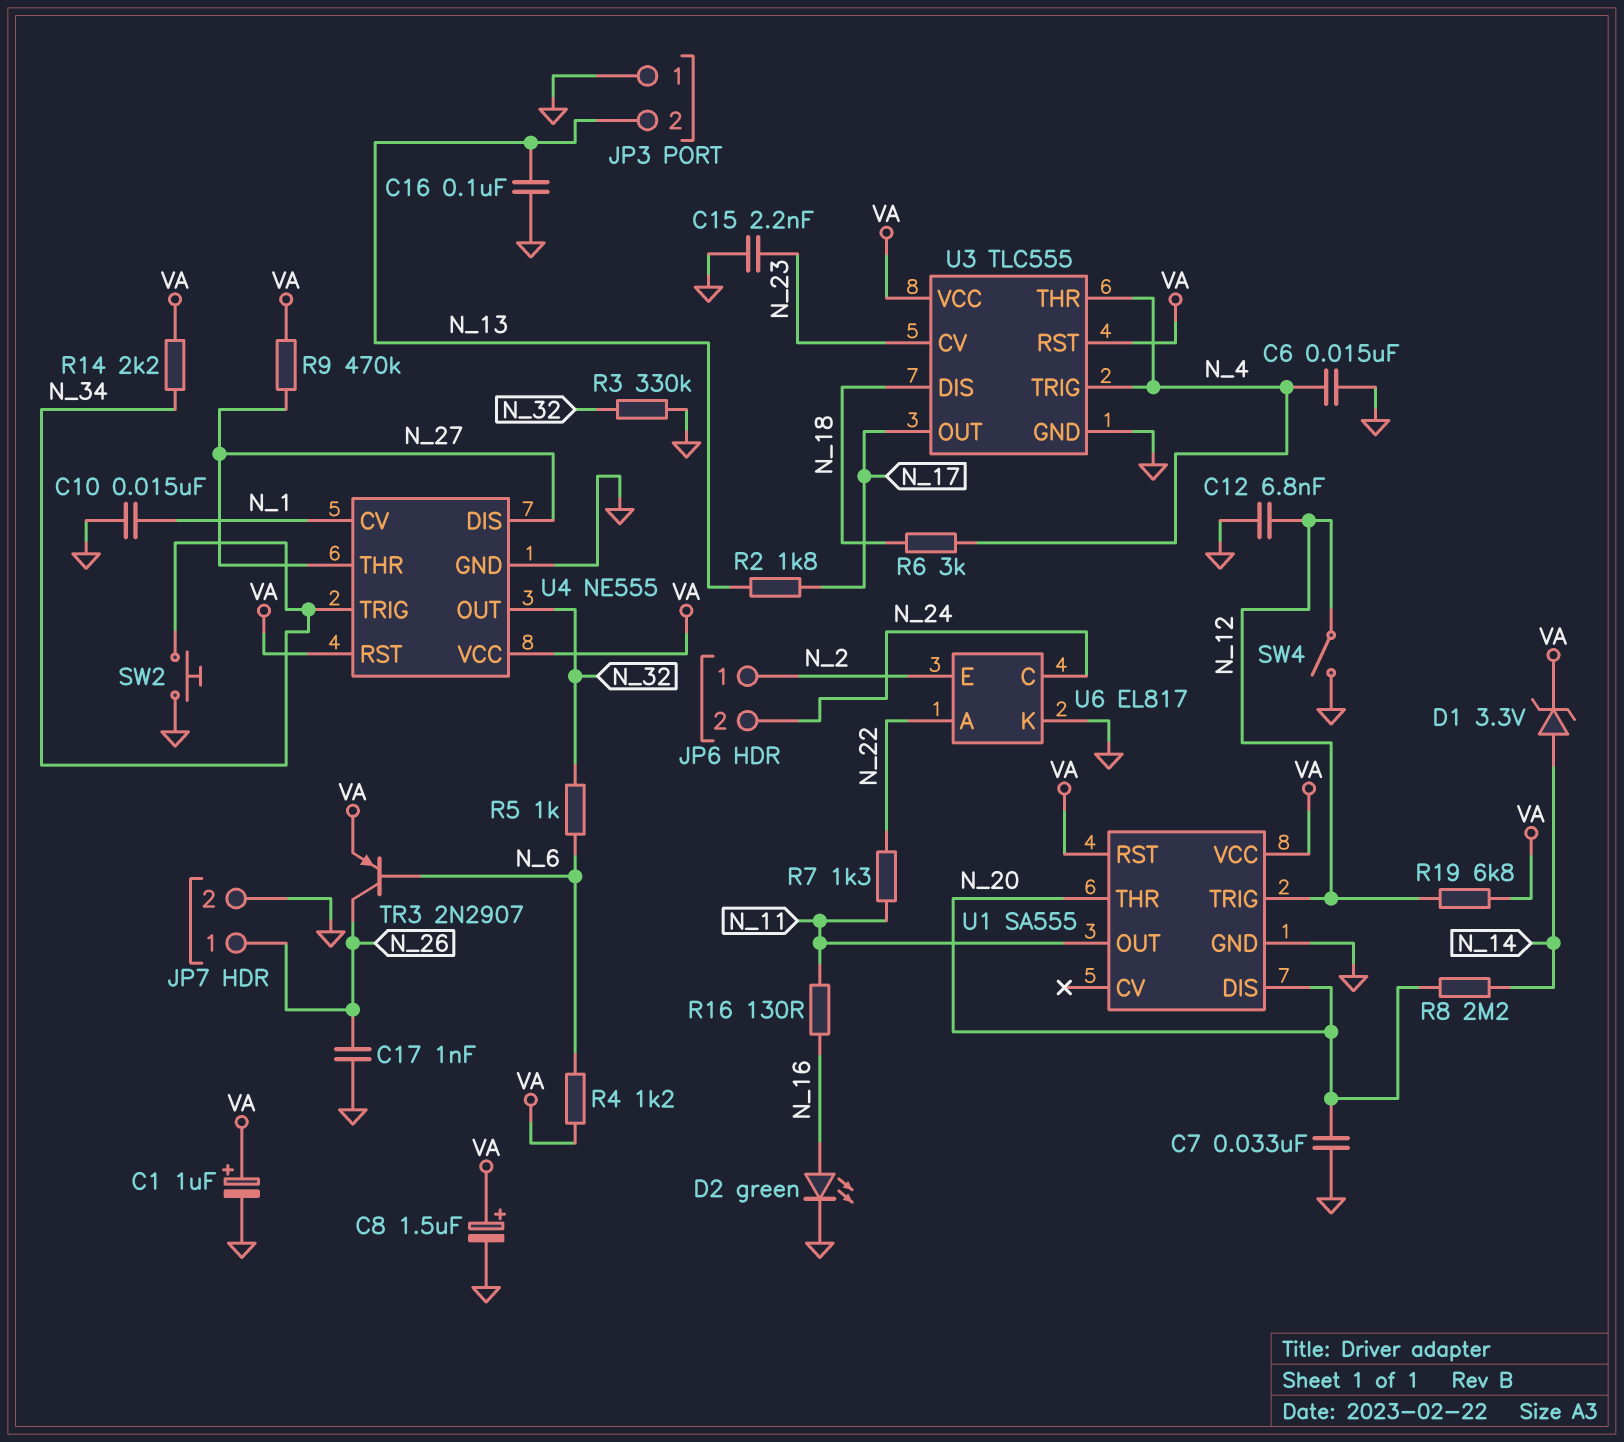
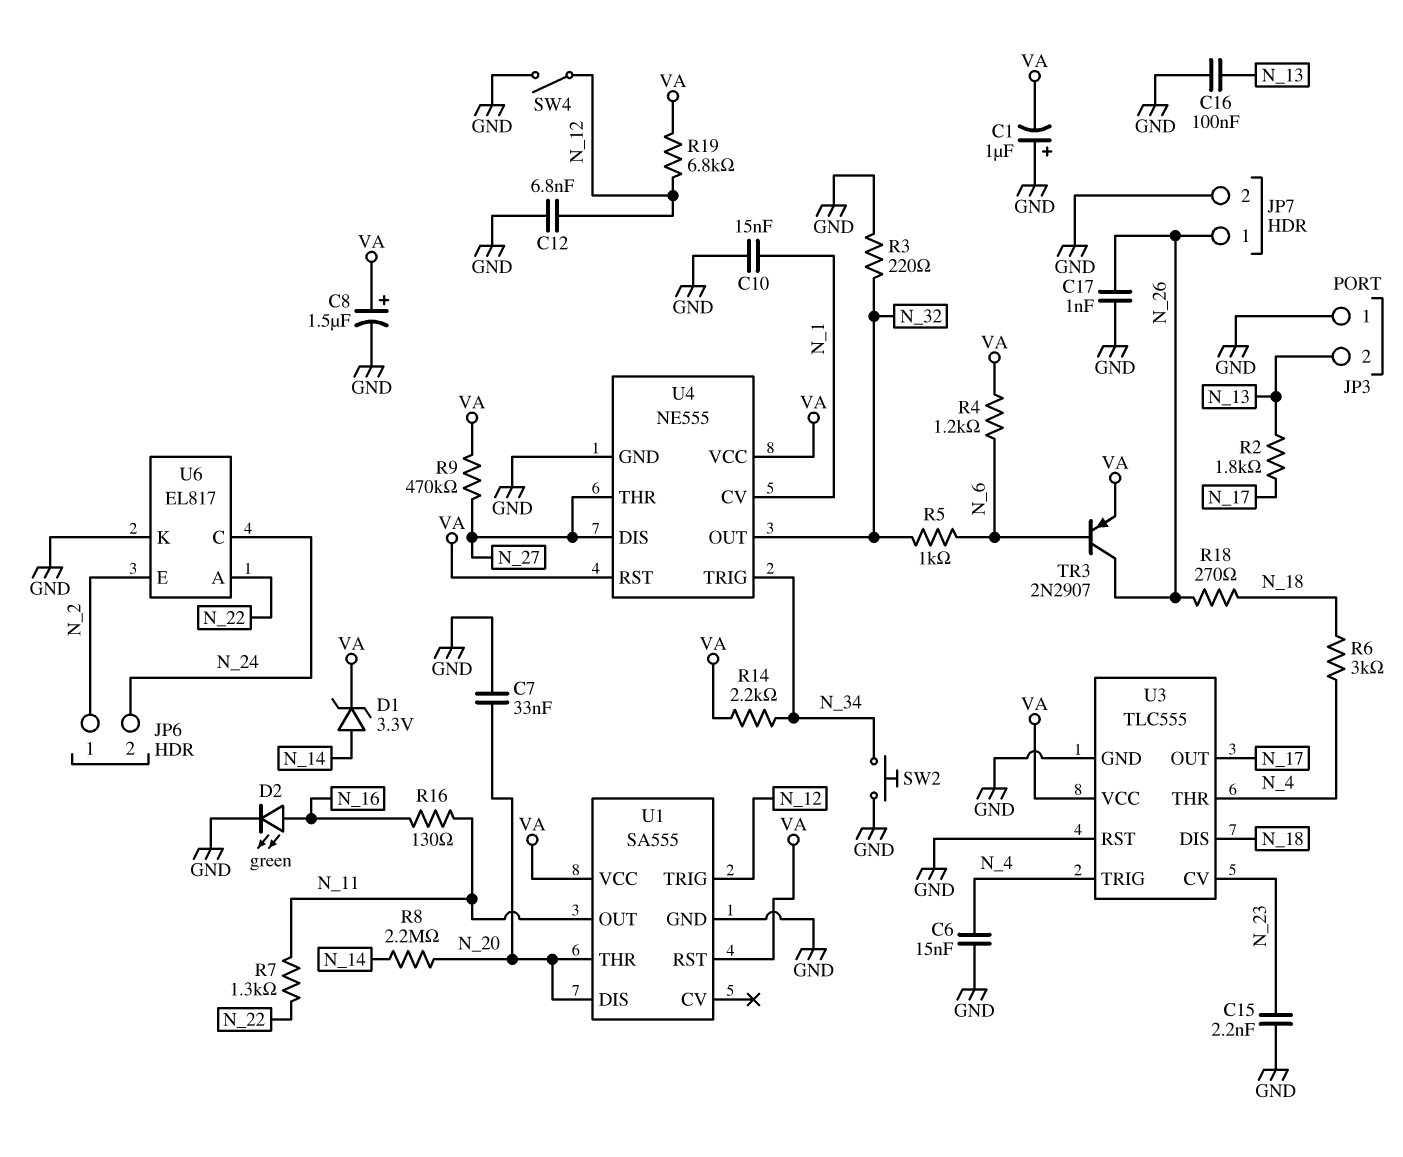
C1: 1uF (plus VA, minus GND) -> 1uF (plus GND, minus VA)
R3: 330k (GND, N_32) -> 220 (GND, N_32)
R18: none -> 270 (N_18, N_26)
U3 pin RST: VA -> GND

